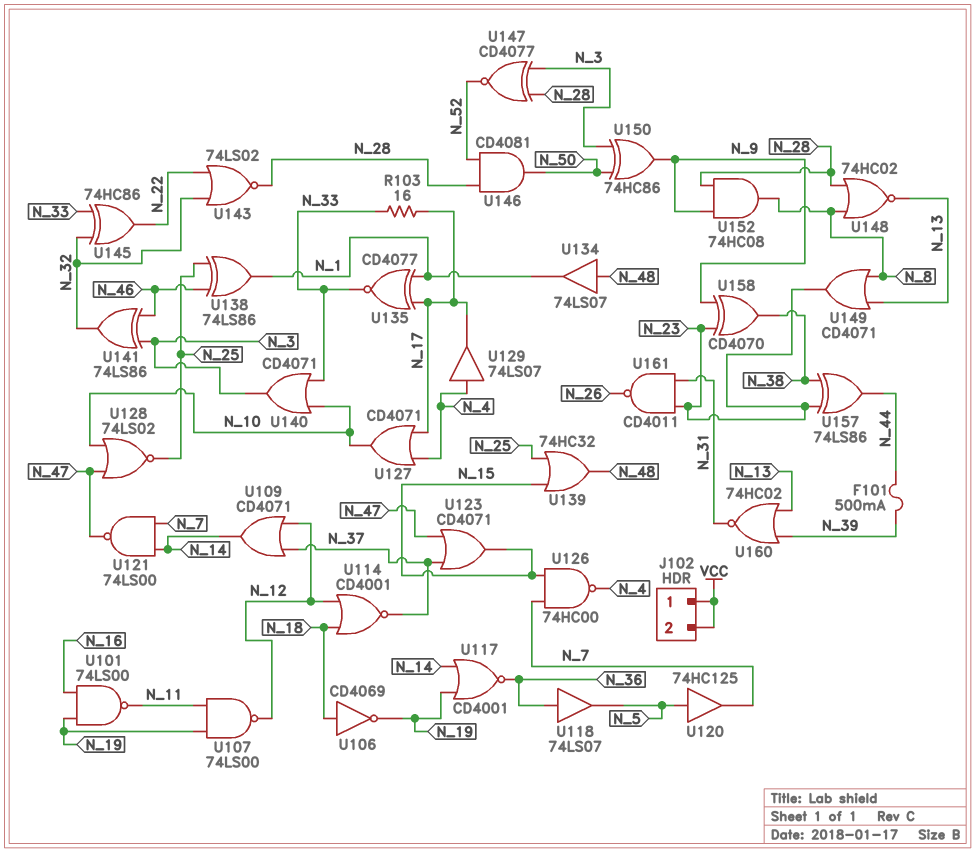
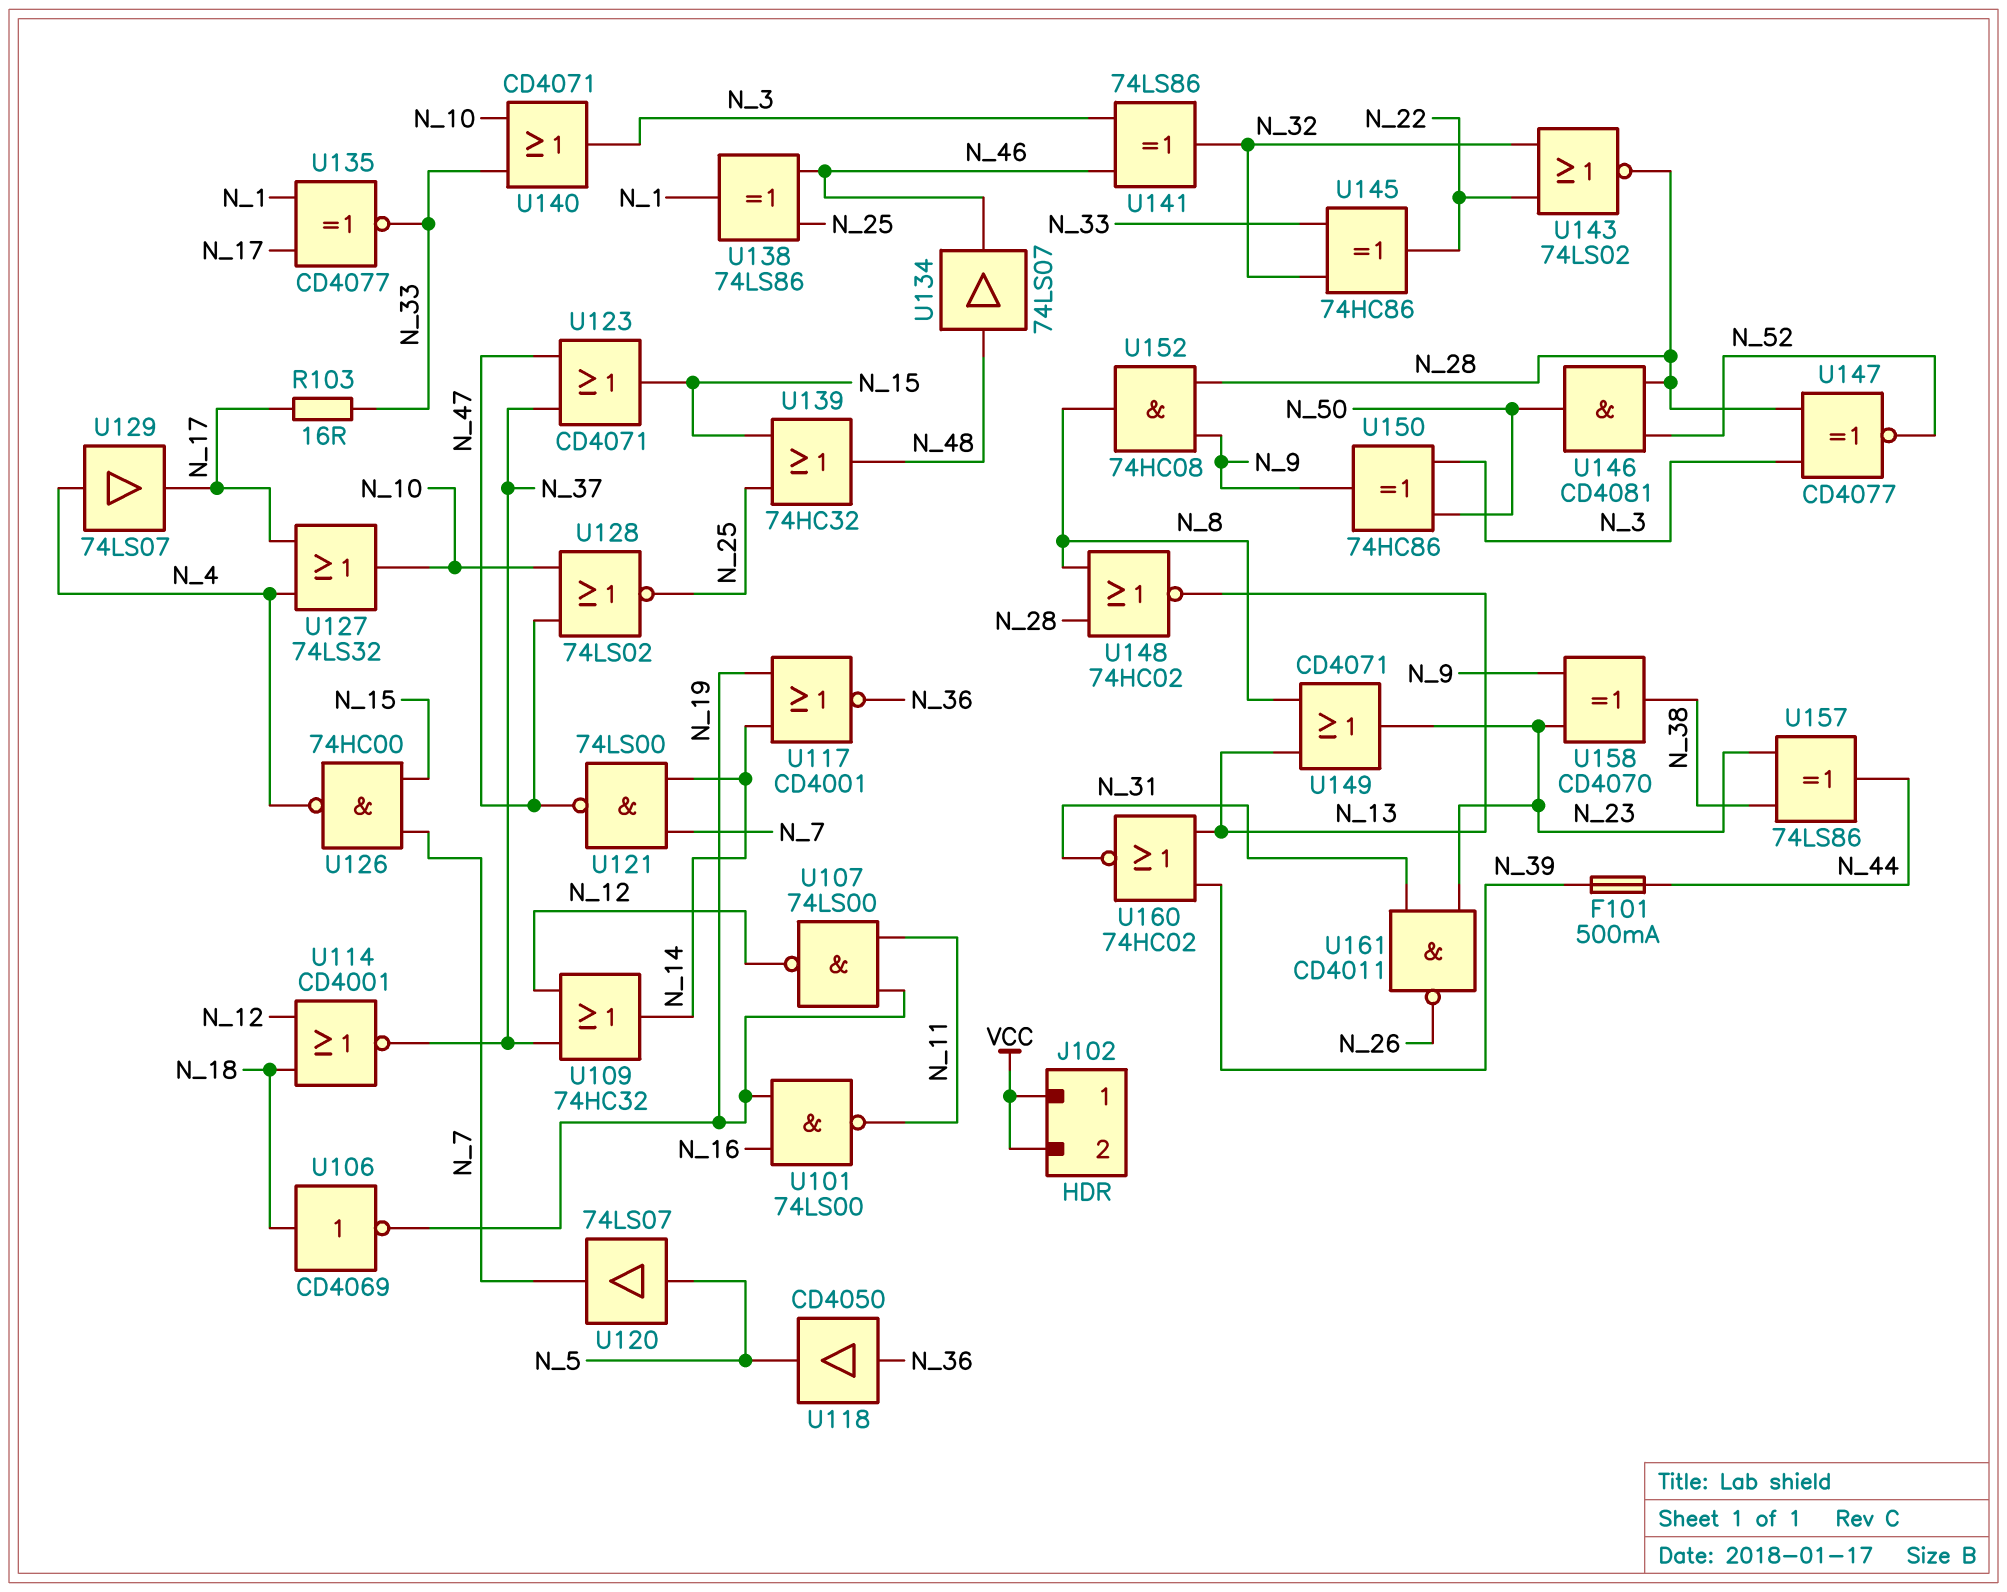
U109: OR CD4071 (in N_12, in N_37, out N_14) -> OR 74HC32 (in N_12, in N_37, out N_14)
U118: buffer 74LS07 (in N_36, out N_5) -> buffer CD4050 (in N_36, out N_5)
U120: buffer 74HC125 (in N_5, out N_7) -> buffer 74LS07 (in N_5, out N_7)
U127: OR CD4071 (in N_4, in N_17, out N_10) -> OR 74LS32 (in N_4, in N_17, out N_10)
U134: buffer 74LS07 (in N_48, out N_1) -> buffer 74LS07 (in N_48, out N_46)

